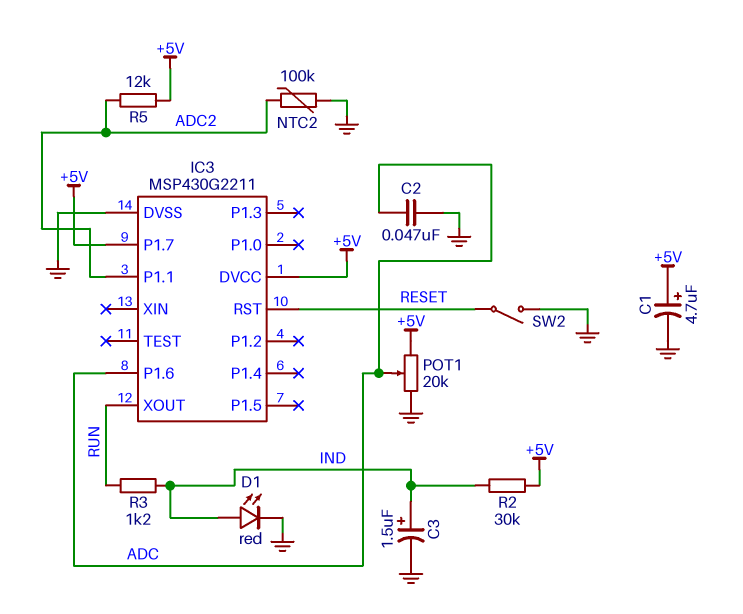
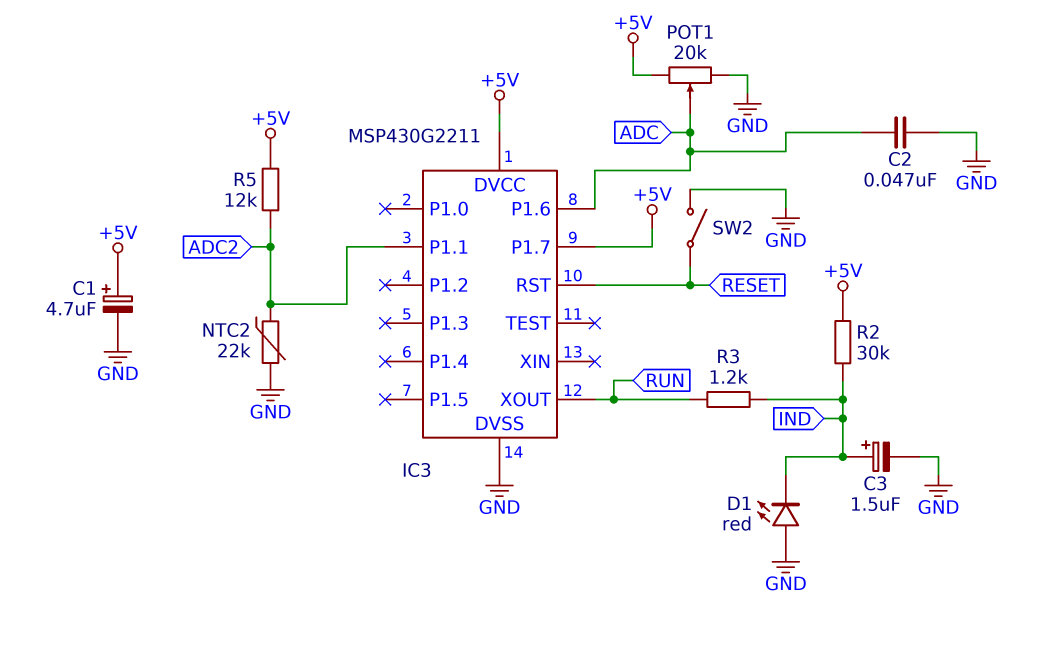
D1: LED red (A IND, K GND) -> LED red (A GND, K IND)
NTC2: 100k (ADC2, GND) -> 22k (ADC2, GND)

